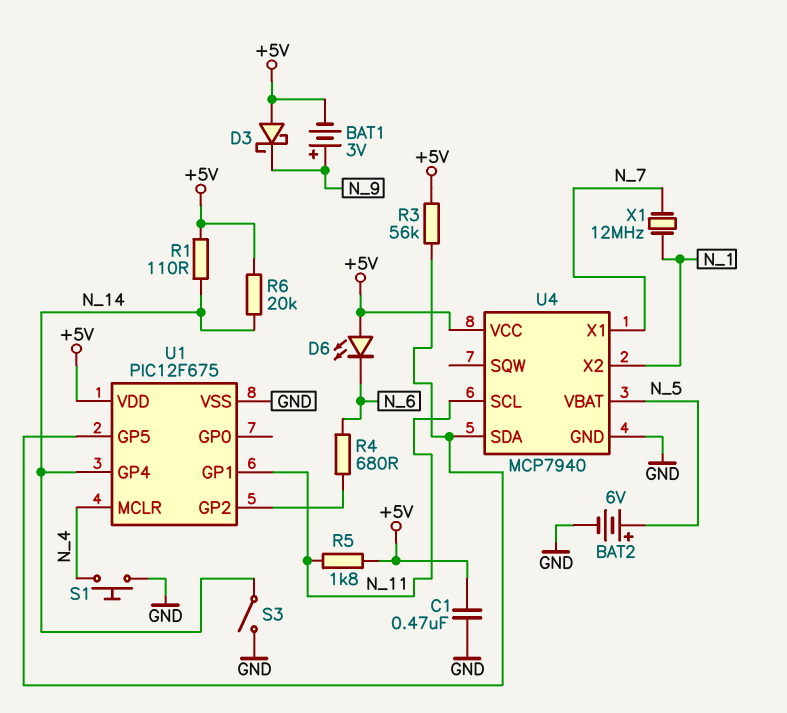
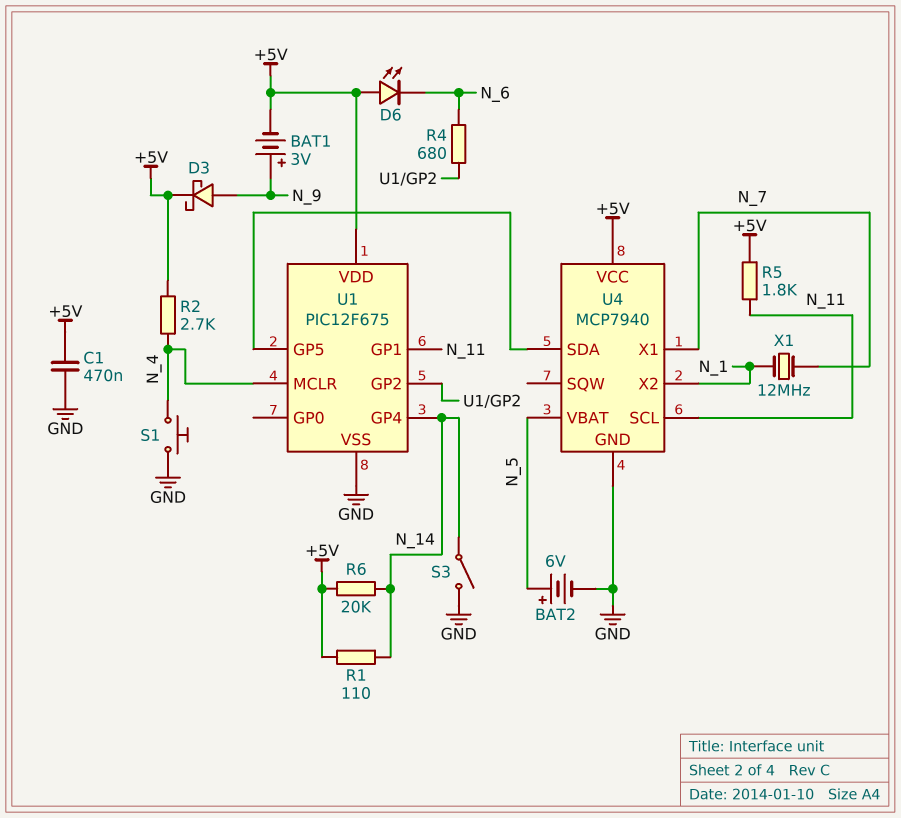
D3: schottky (A +5V, K N_9) -> schottky (A N_9, K +5V)
R2: none -> 2.7k (+5V, N_4)
R3: 56k (+5V, U1/GP5) -> none

